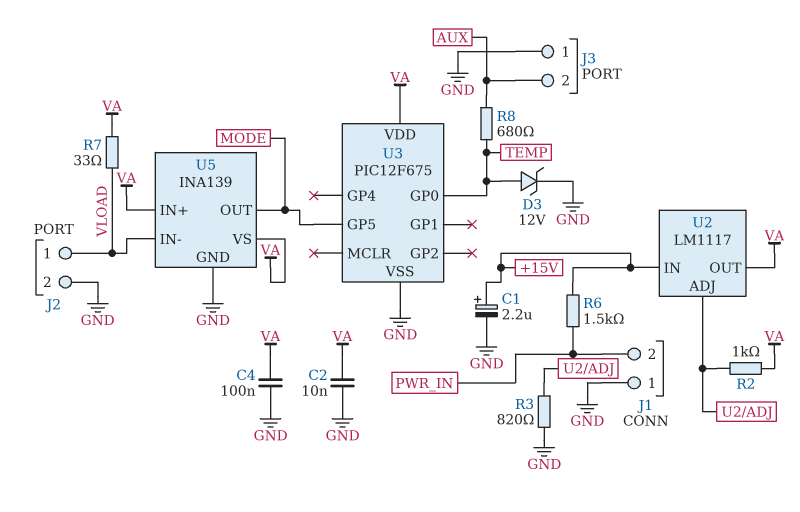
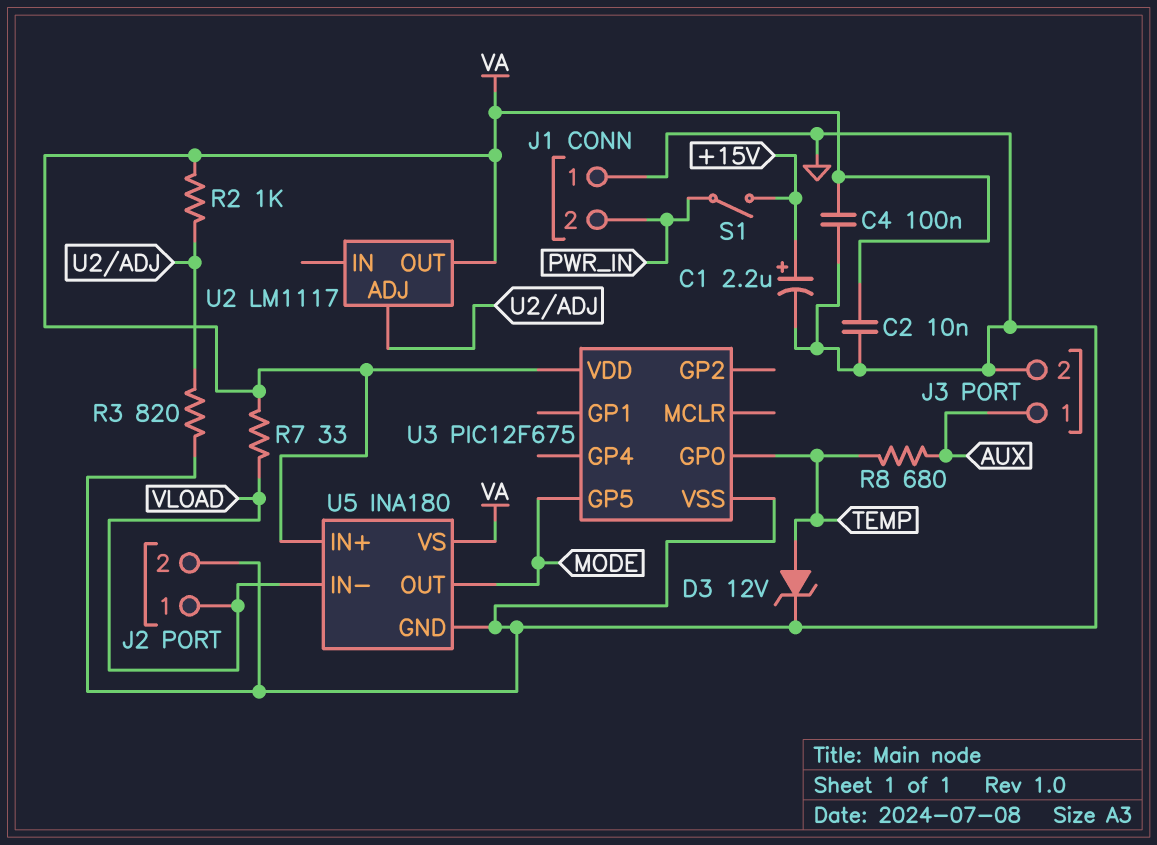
J3 pin 1: GND -> AUX
J3 pin 2: AUX -> GND
R6: 1.5k (+15V, PWR_IN) -> none
S1: none -> switch (+15V, PWR_IN)
U2 pin IN: +15V -> none
U5: INA139 -> INA180

